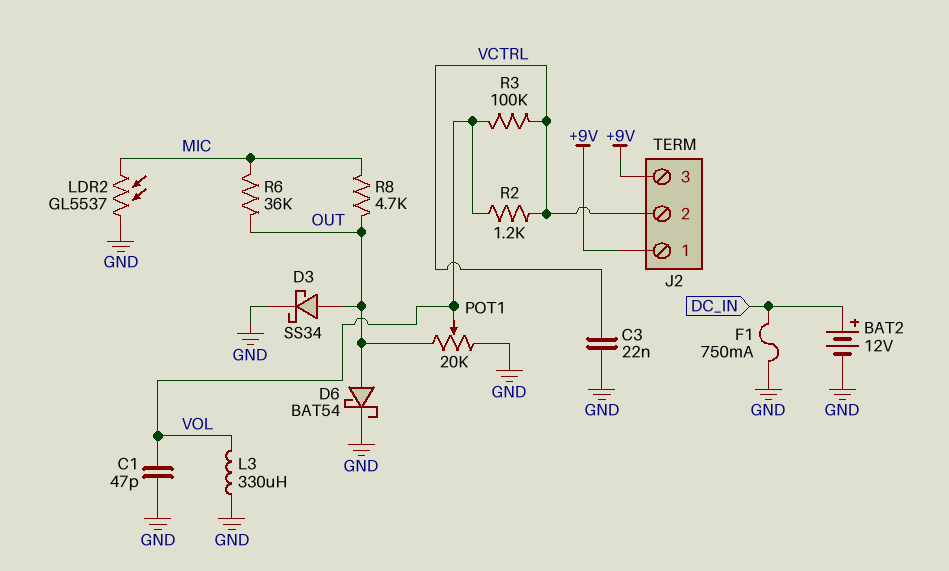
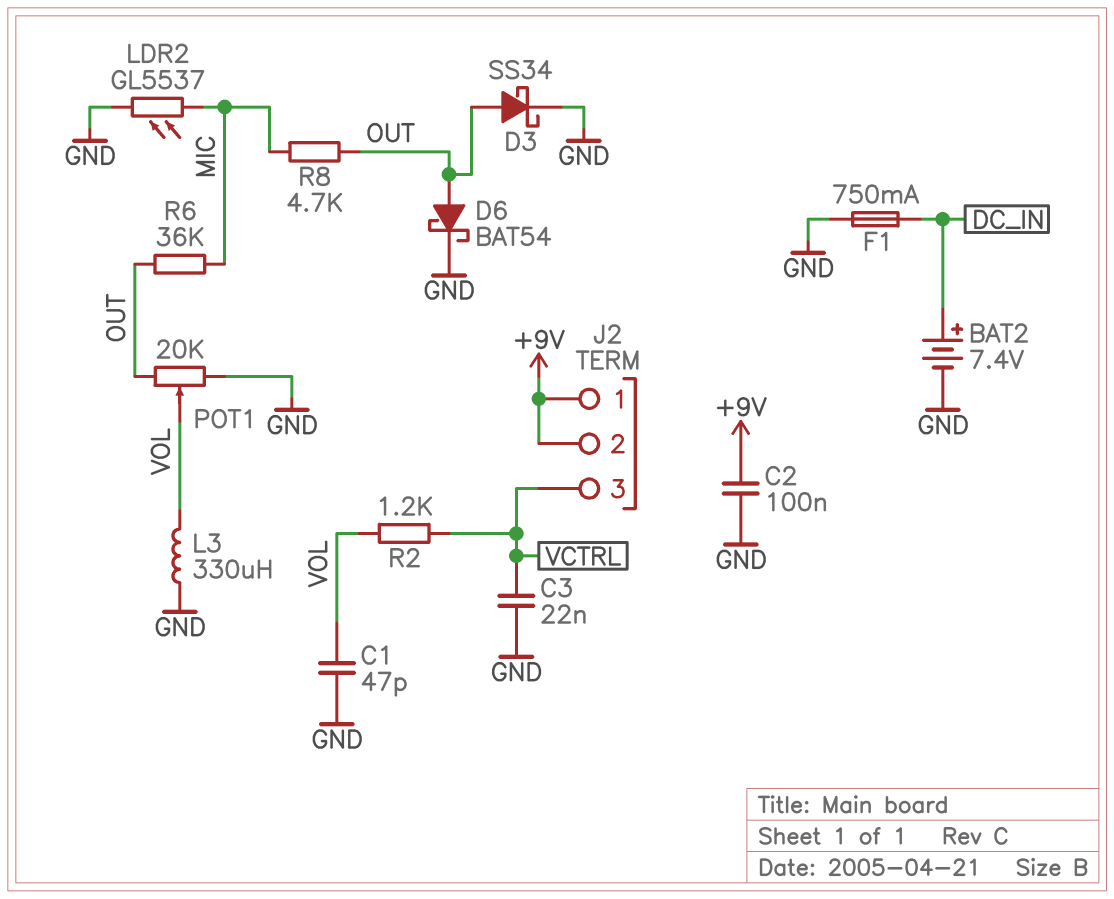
BAT2: 12V (plus DC_IN, minus GND) -> 7.4V (plus DC_IN, minus GND)
C2: none -> 100nF (+9V, GND)
J2 pin 2: VCTRL -> +9V
J2 pin 3: +9V -> VCTRL
R3: 100k (VCTRL, VOL) -> none

